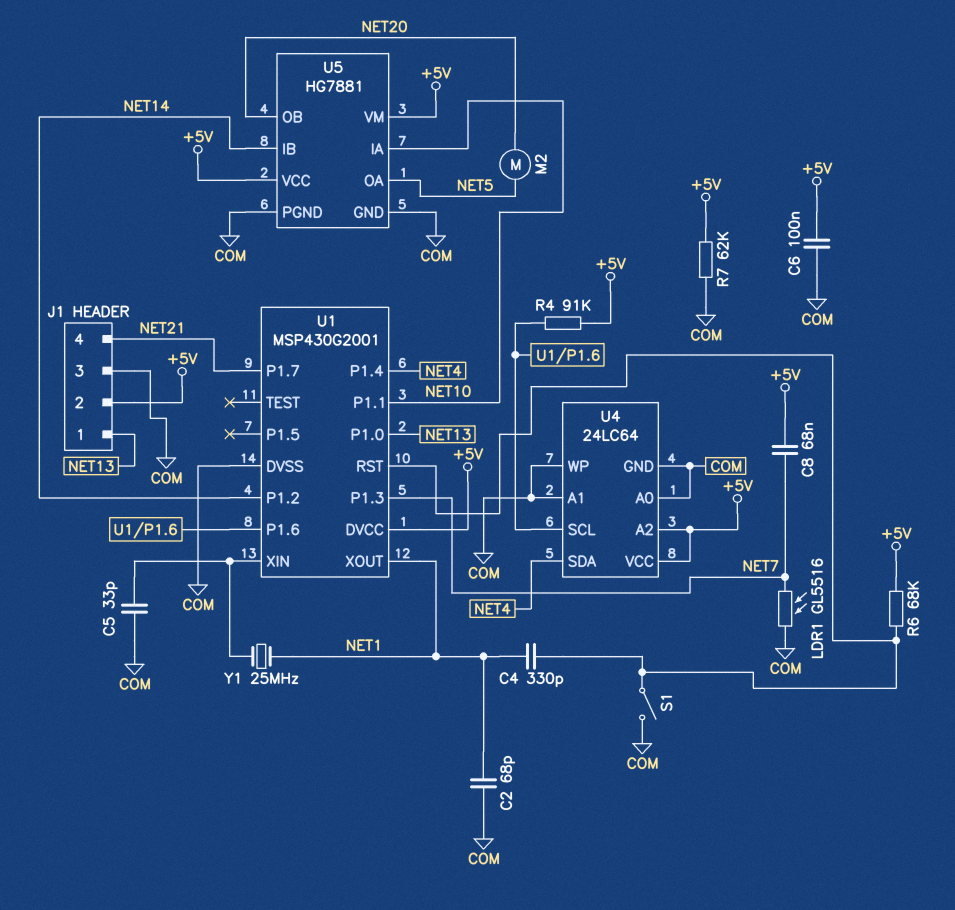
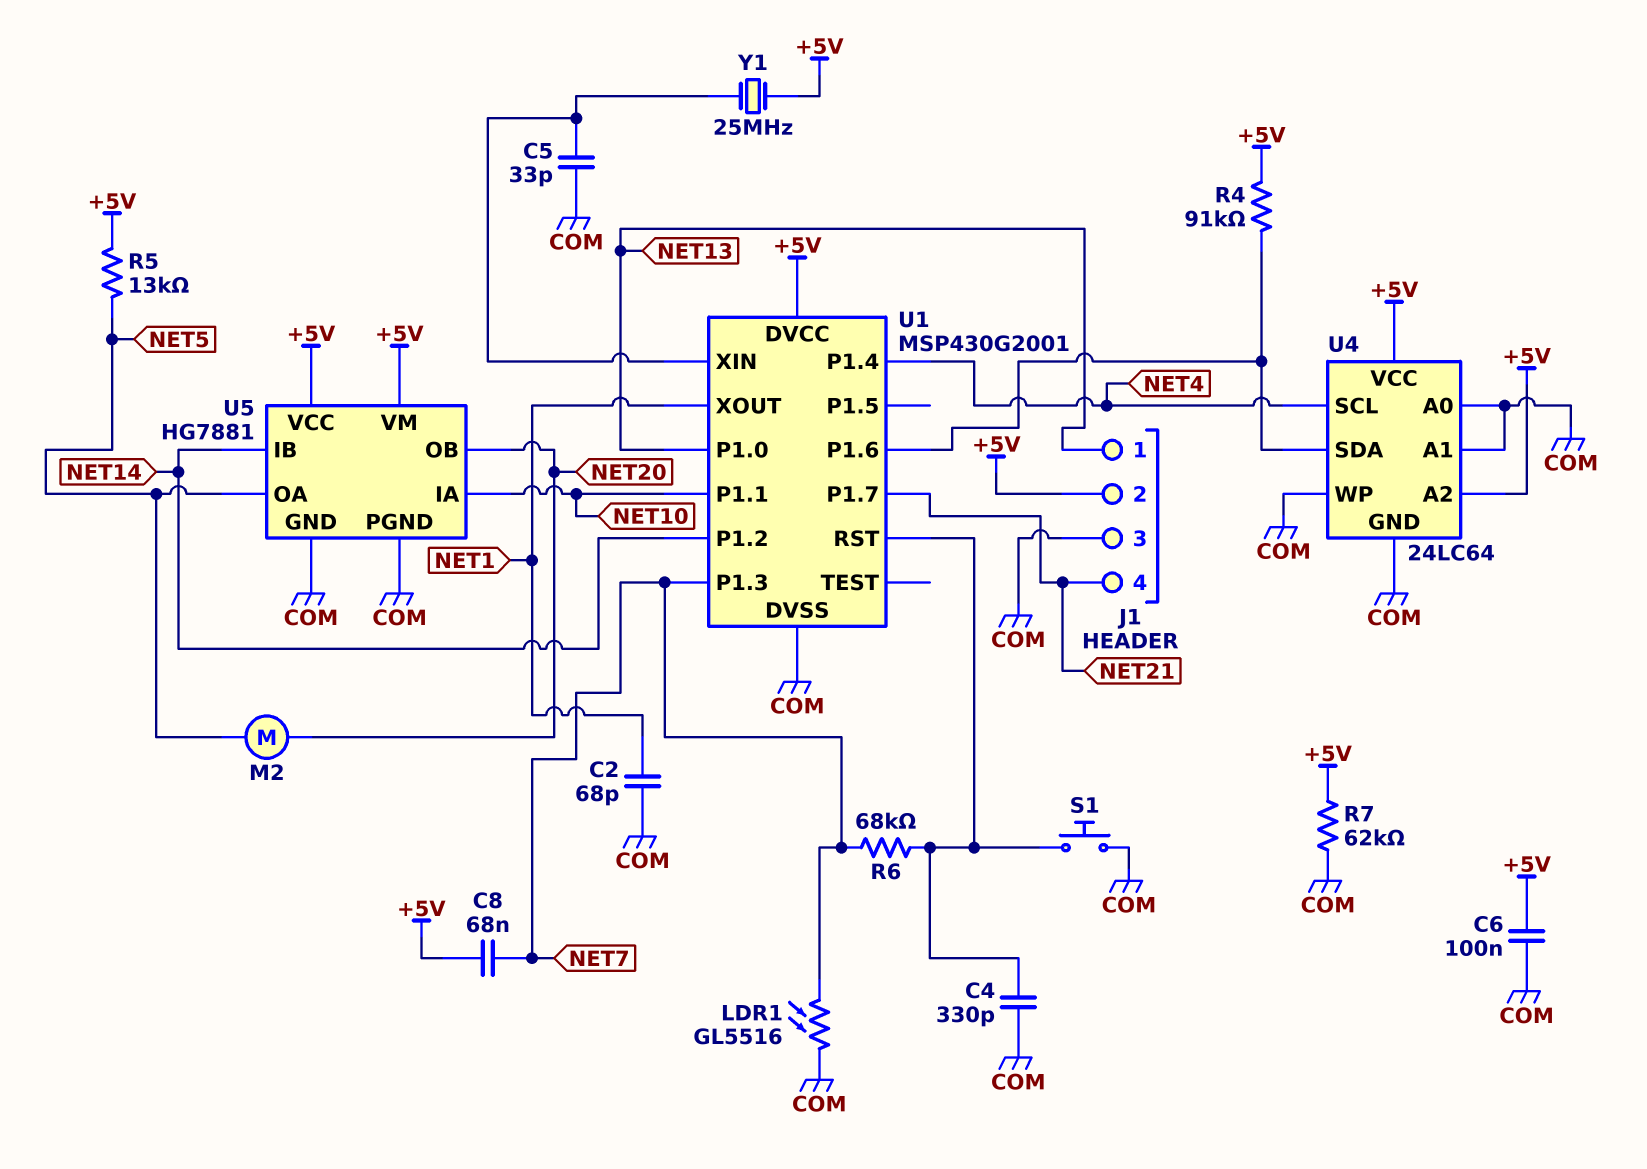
C4: 330pF (NET1, U1/RST) -> 330pF (COM, U1/RST)
R5: none -> 13k (+5V, NET5)
R6: 68k (+5V, U1/RST) -> 68k (NET7, U1/RST)
S1: switch (COM, U1/RST) -> button (COM, U1/RST)
U4 pin SCL: U1/P1.6 -> NET4
U4 pin SDA: NET4 -> U1/P1.6
Y1: 25MHz (NET1, U1/XIN) -> 25MHz (+5V, U1/XIN)

